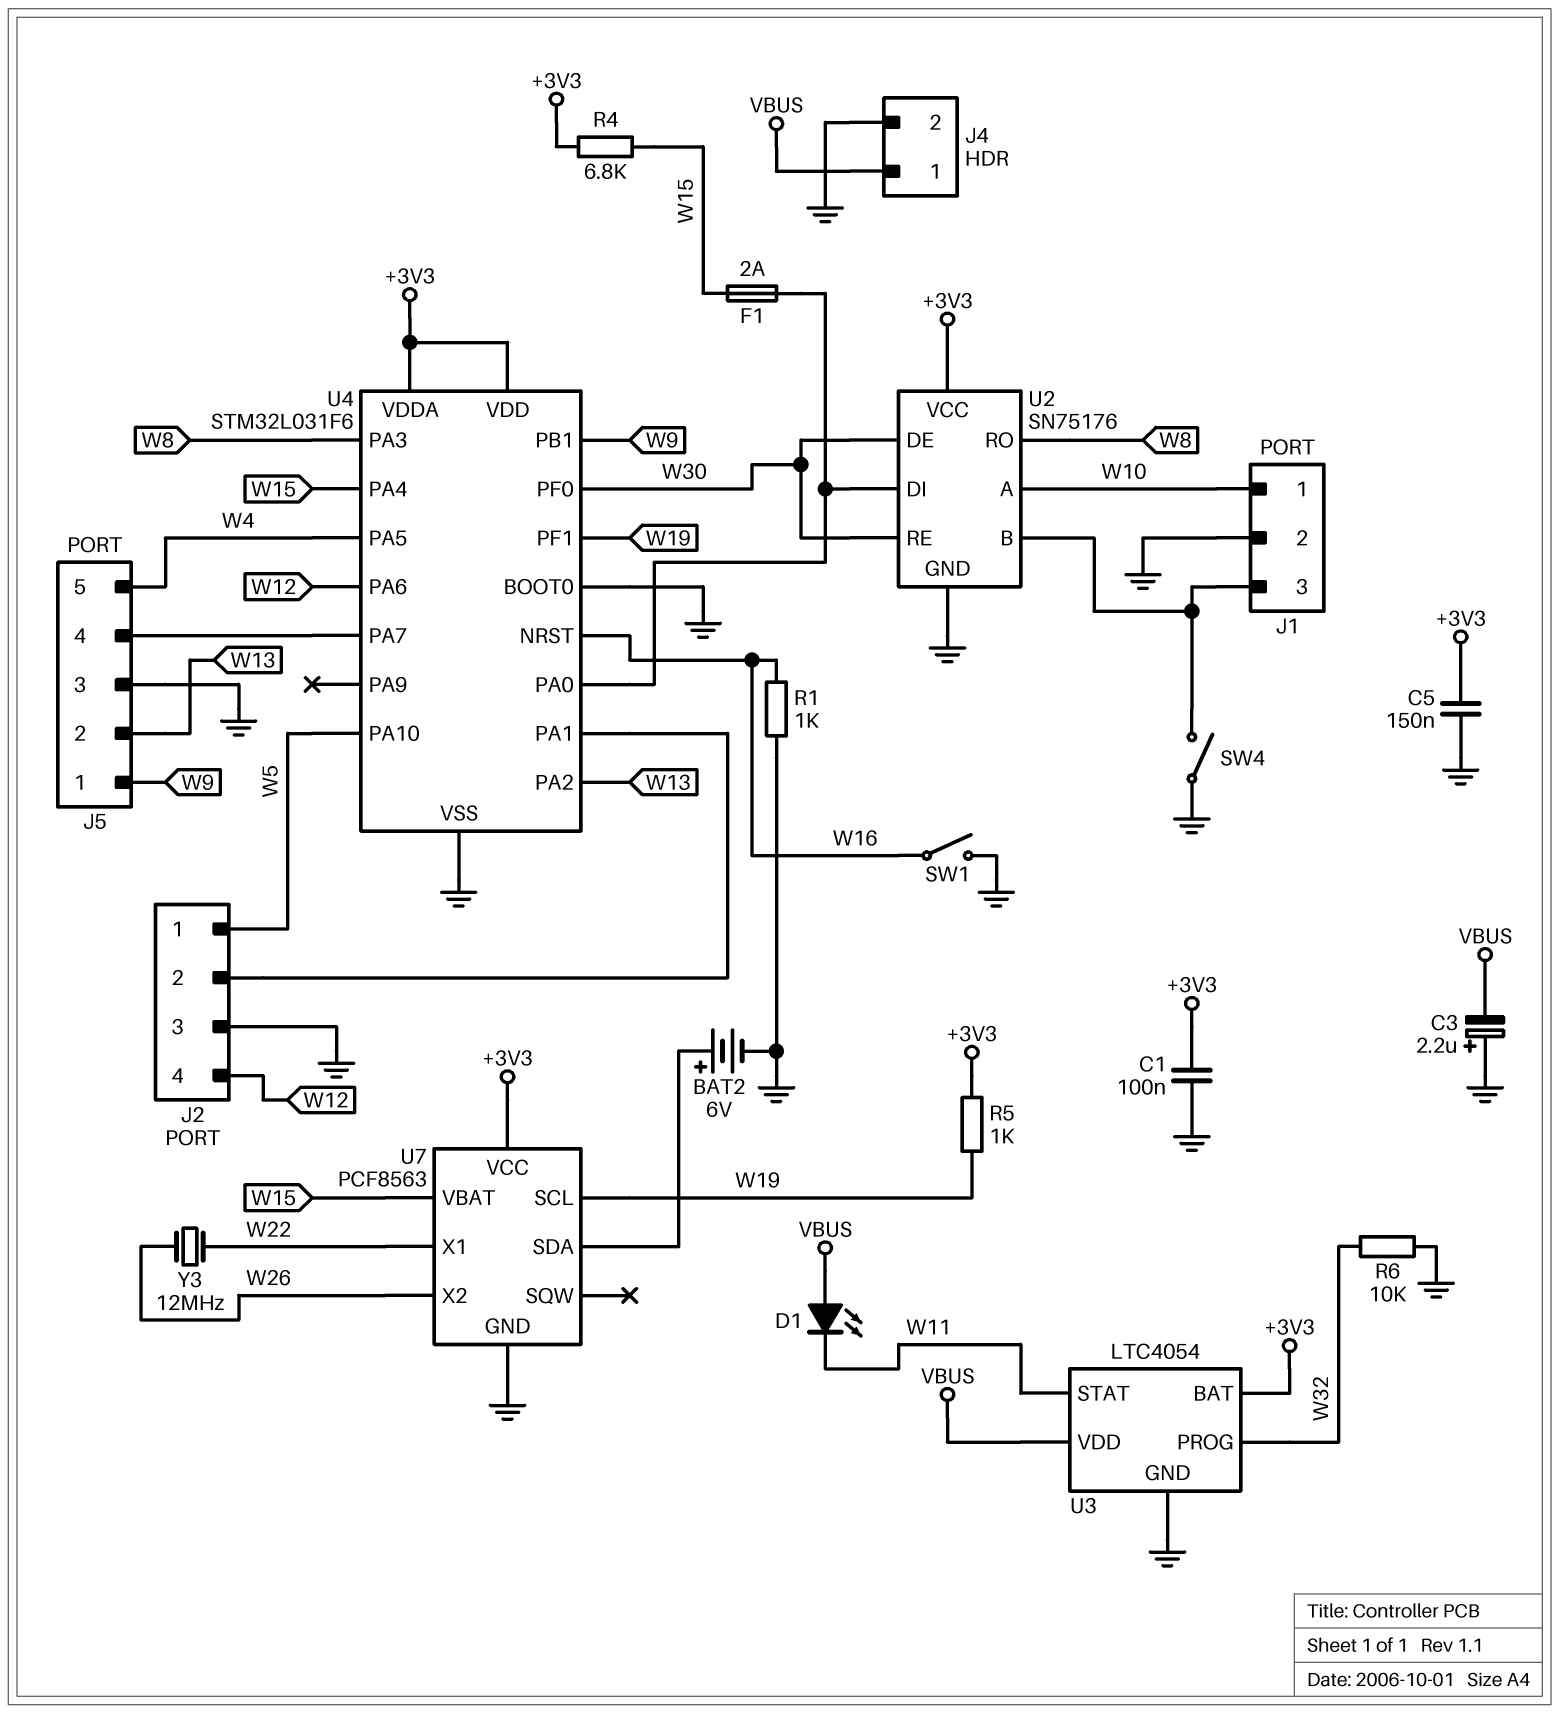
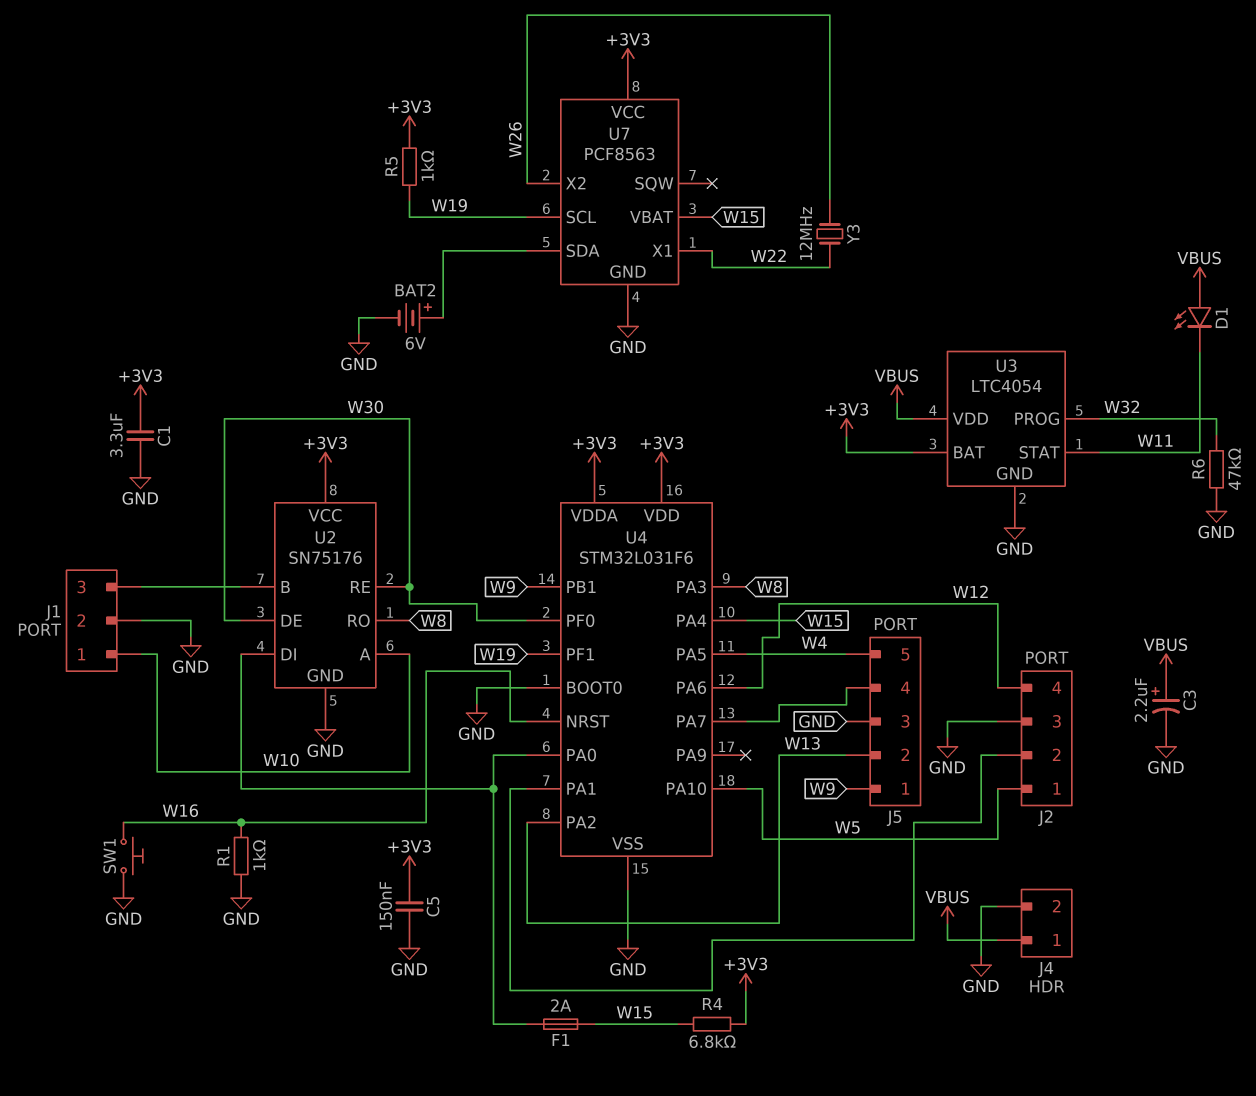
C1: 100nF (+3V3, GND) -> 3.3uF (+3V3, GND)
C3: 2.2uF (plus GND, minus VBUS) -> 2.2uF (plus VBUS, minus GND)
R6: 10k (GND, W32) -> 47k (GND, W32)
SW1: switch (GND, W16) -> button (GND, W16)
SW4: switch (GND, J1/3) -> none

